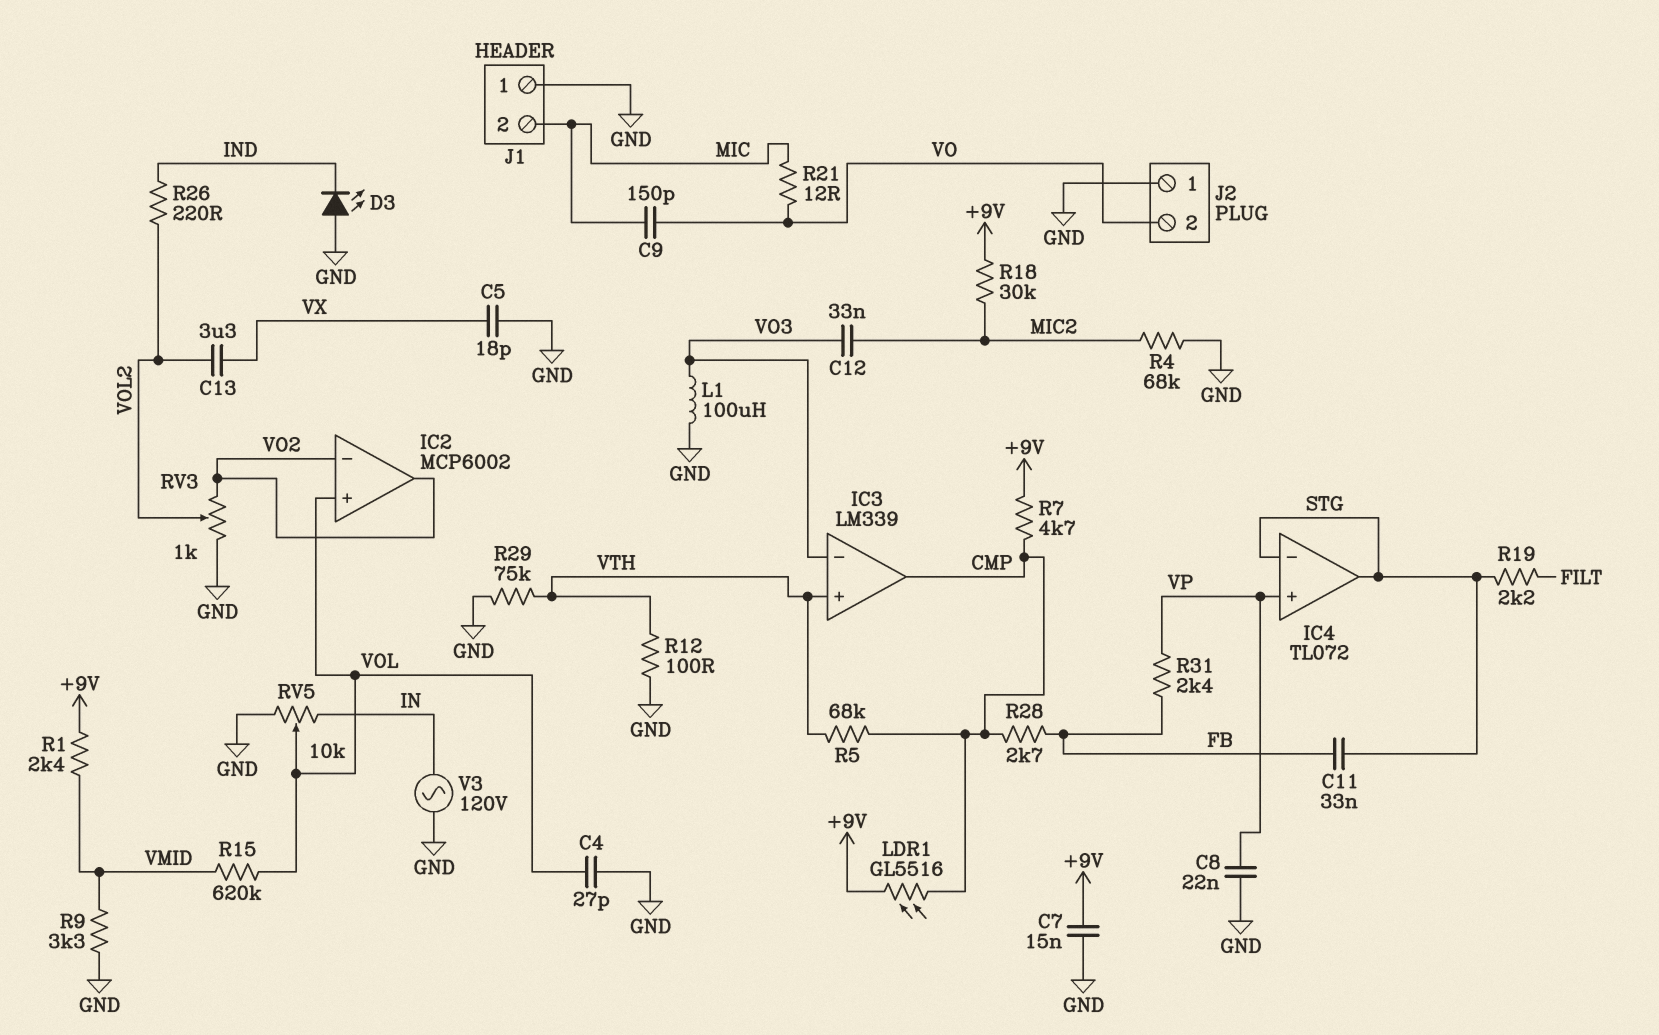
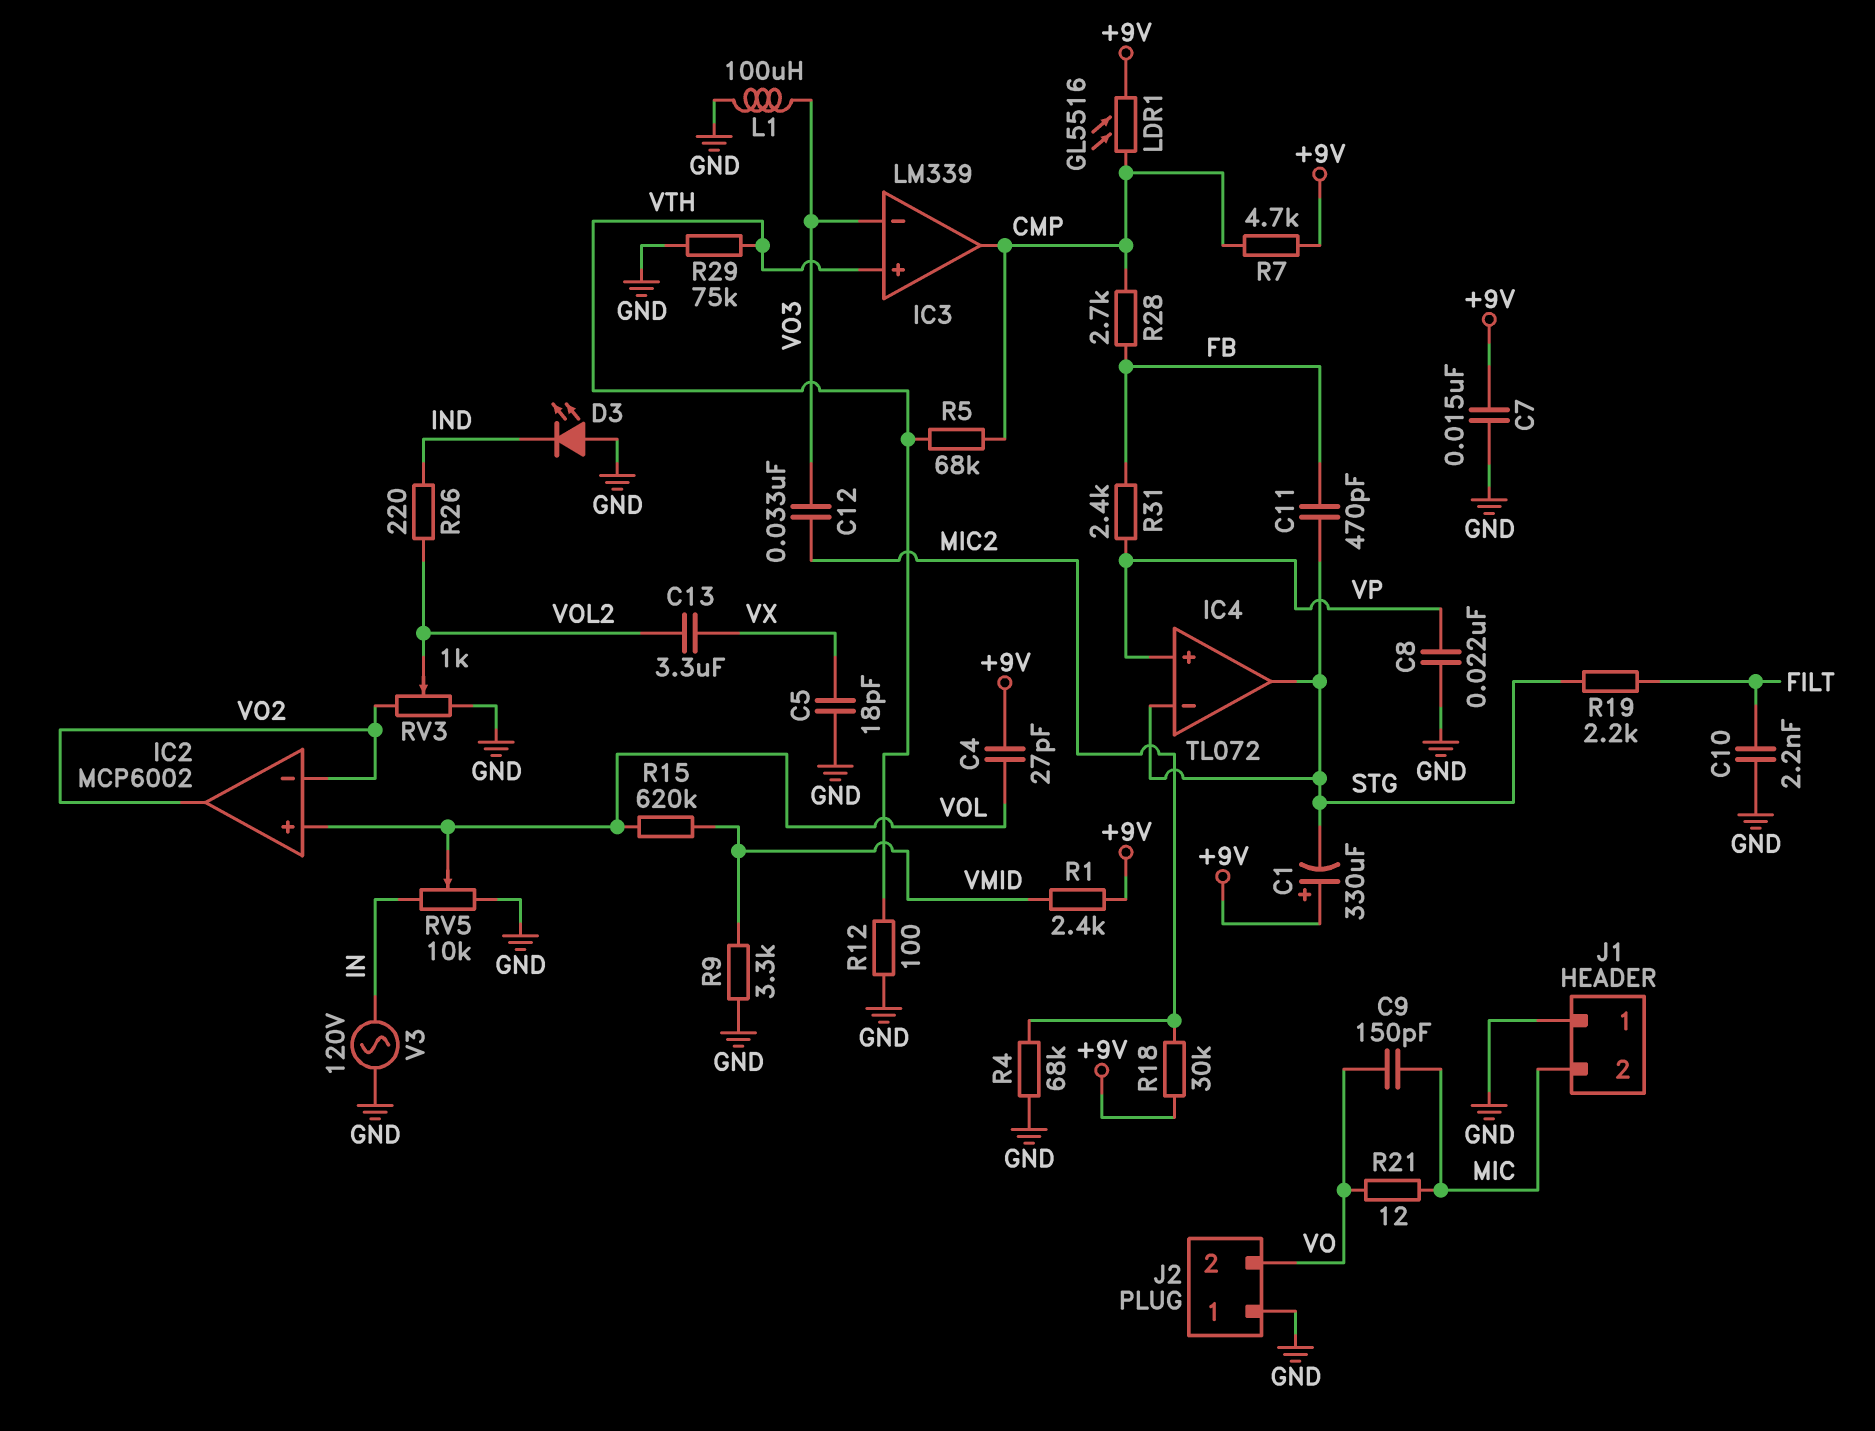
C1: none -> 330uF (plus +9V, minus STG)
C4: 27pF (GND, VOL) -> 27pF (+9V, VOL)
C10: none -> 2.2nF (FILT, GND)
C11: 33nF (FB, STG) -> 470pF (FB, STG)

